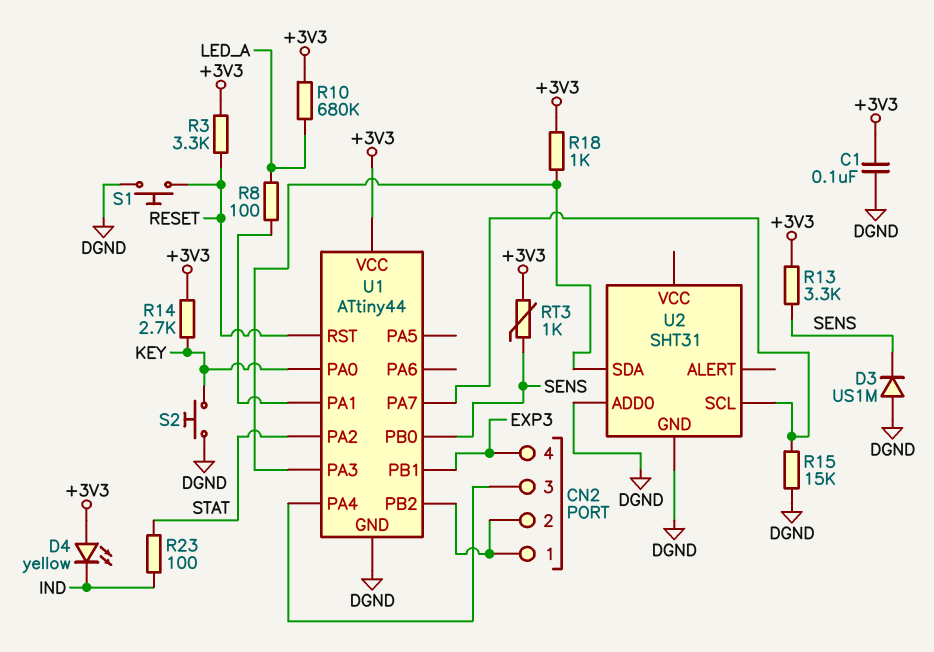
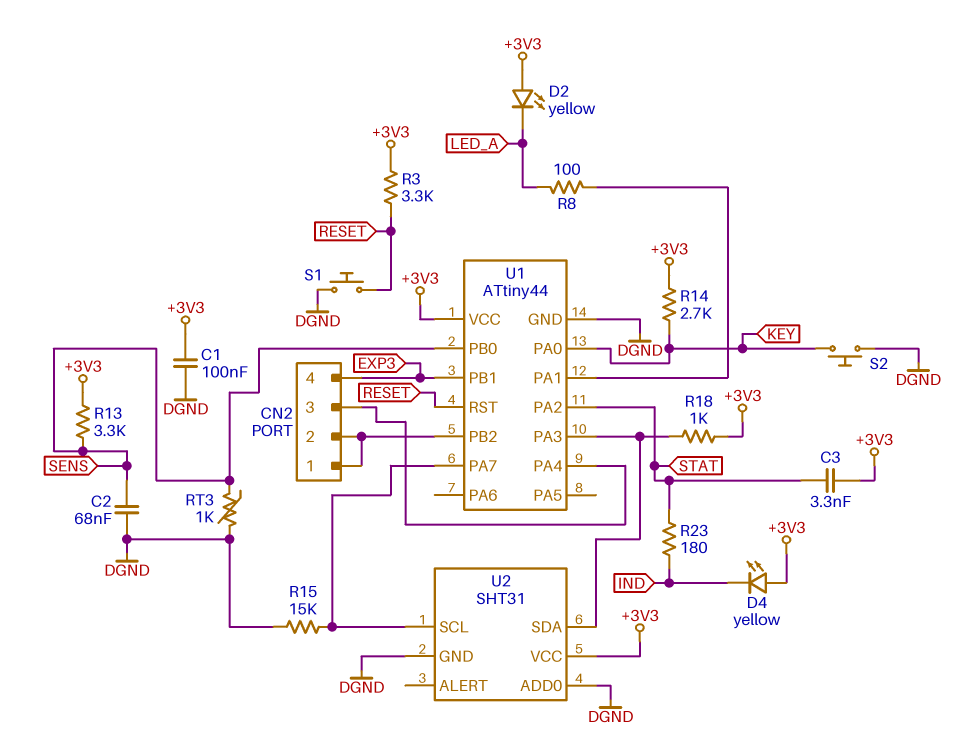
C2: none -> 68nF (DGND, SENS)
C3: none -> 3.3nF (+3V3, STAT)
D2: none -> LED yellow (A +3V3, K LED_A)
D3: diode US1M (A DGND, K SENS) -> none
R10: 680k (+3V3, LED_A) -> none
R23: 100 (IND, STAT) -> 180 (IND, STAT)
RT3: 1k (+3V3, SENS) -> 1k (DGND, SENS)
U2 pin VCC: none -> +3V3

